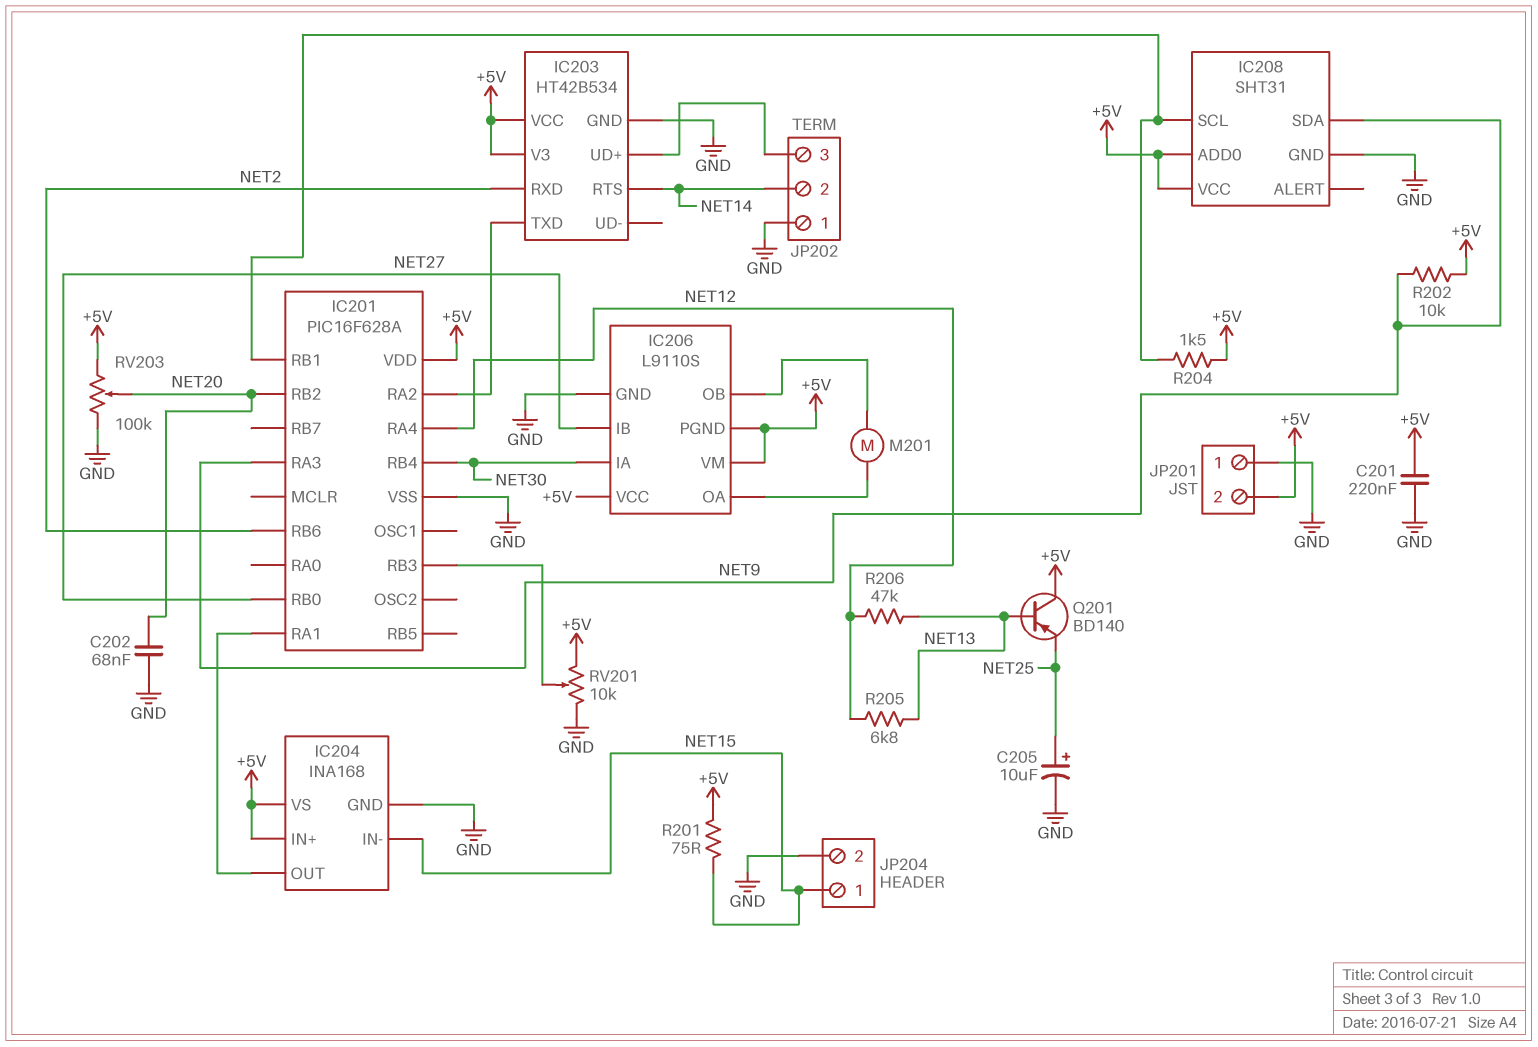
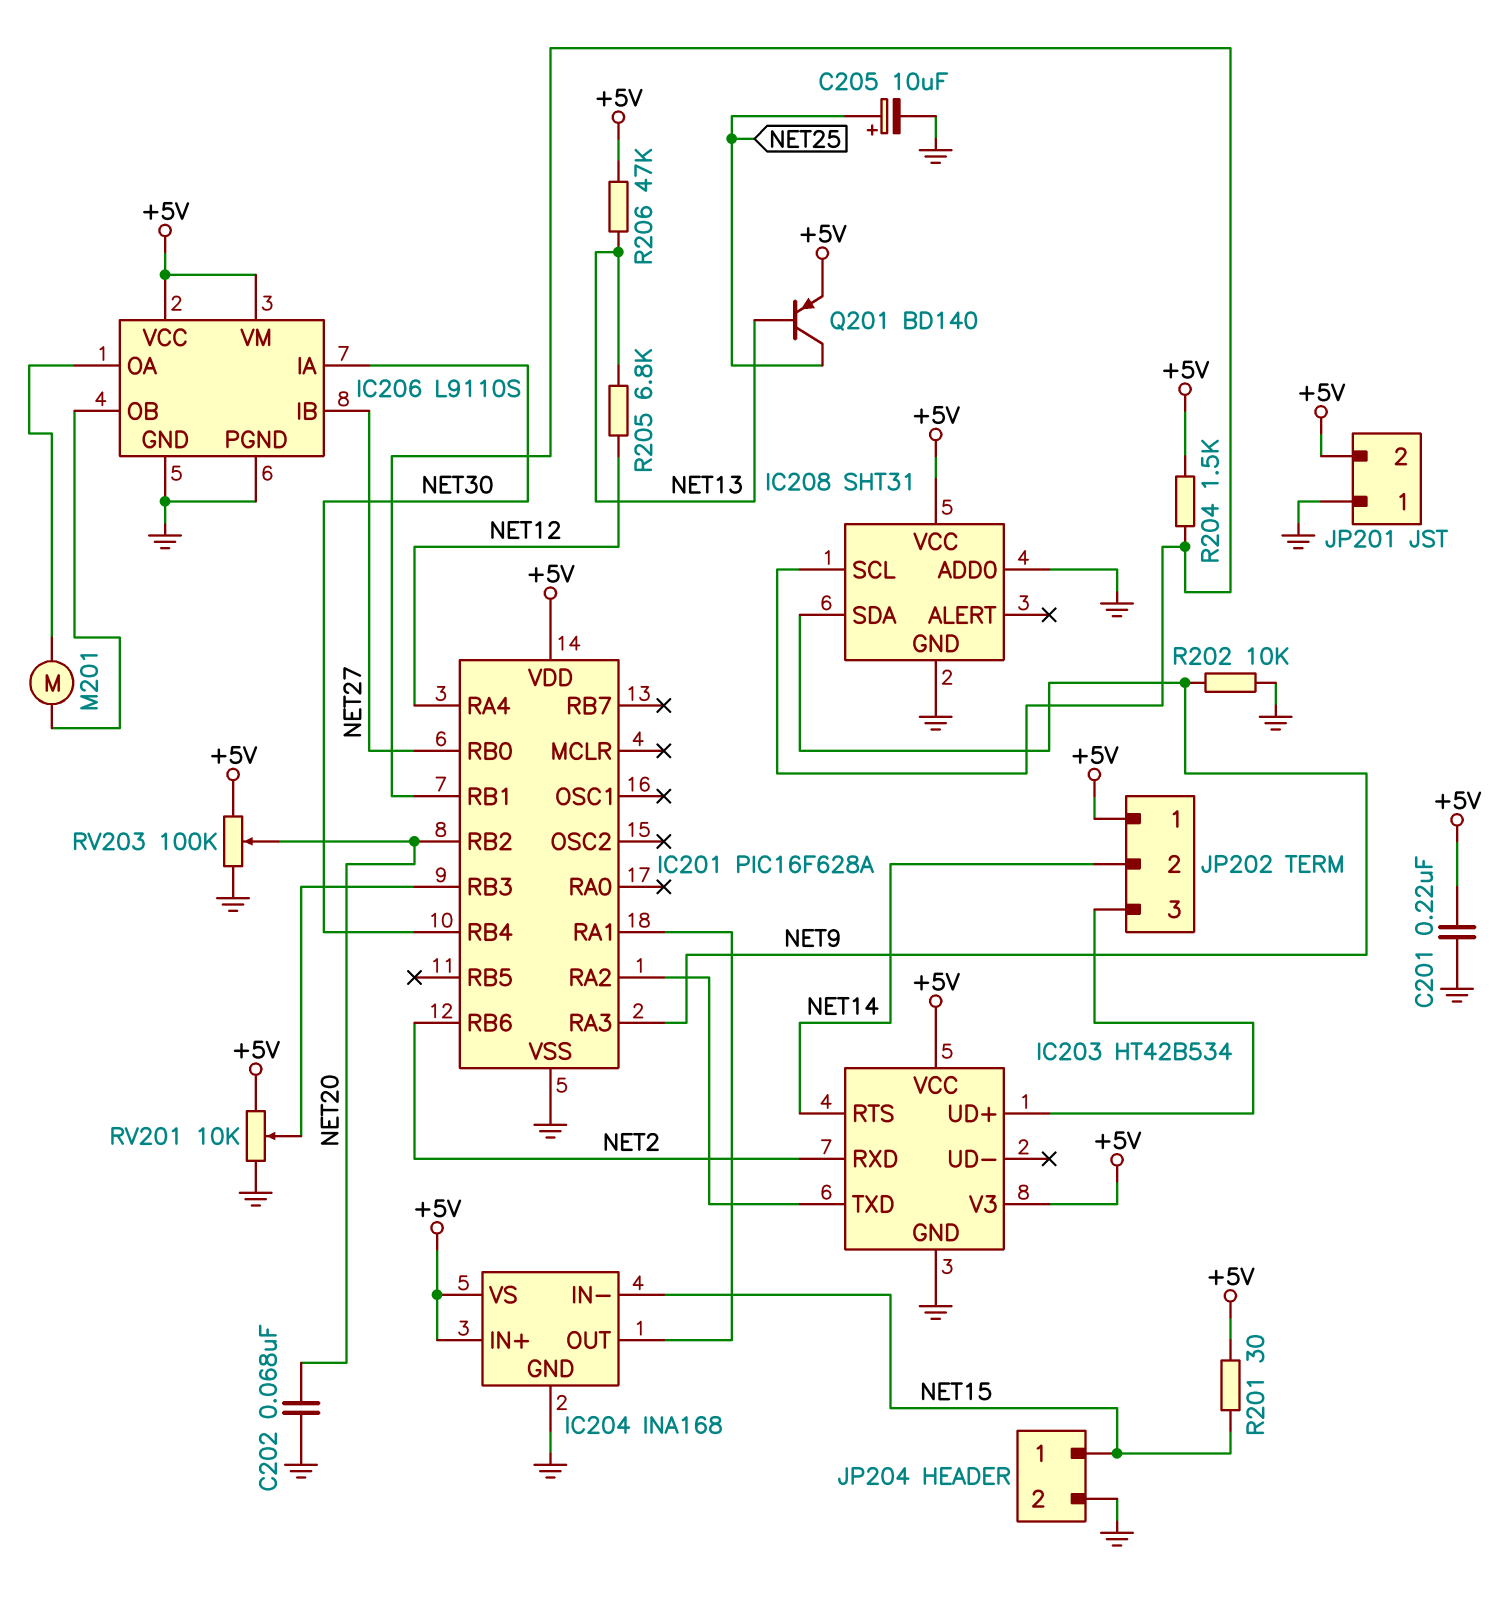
IC206 pin PGND: +5V -> GND
IC208 pin ADD0: +5V -> GND
JP202 pin 1: GND -> +5V
Q201: PNP BD140 (B NET13, C +5V, E NET25) -> PNP BD140 (B NET13, C NET25, E +5V)
R201: 75 (+5V, NET15) -> 30 (+5V, NET15)
R202: 10k (+5V, NET9) -> 10k (GND, NET9)
R206: 47k (NET12, NET13) -> 47k (+5V, NET13)

